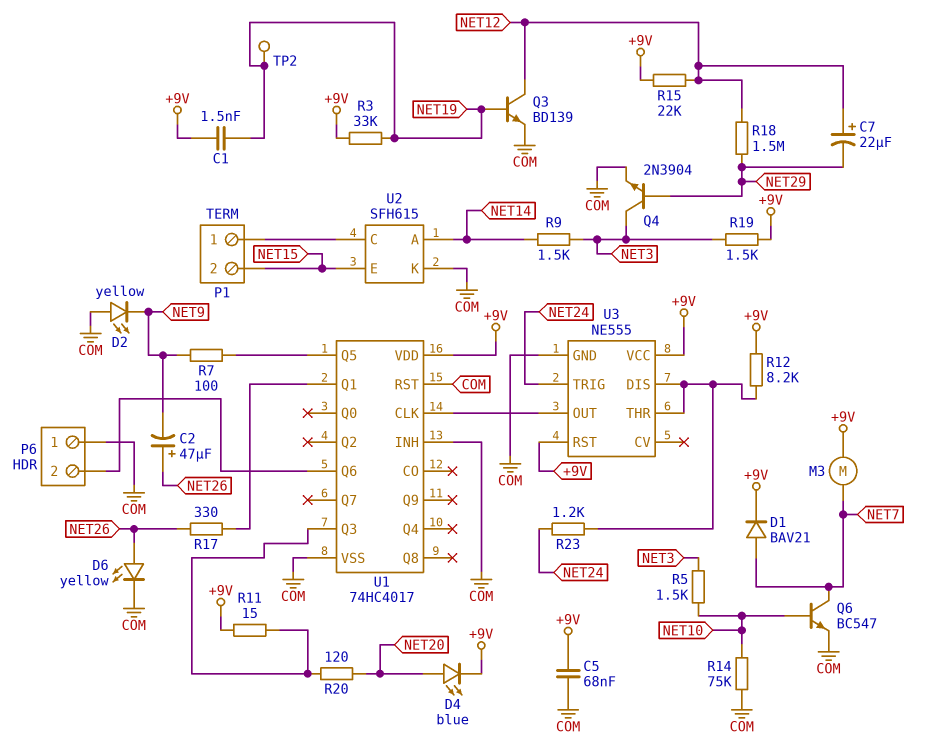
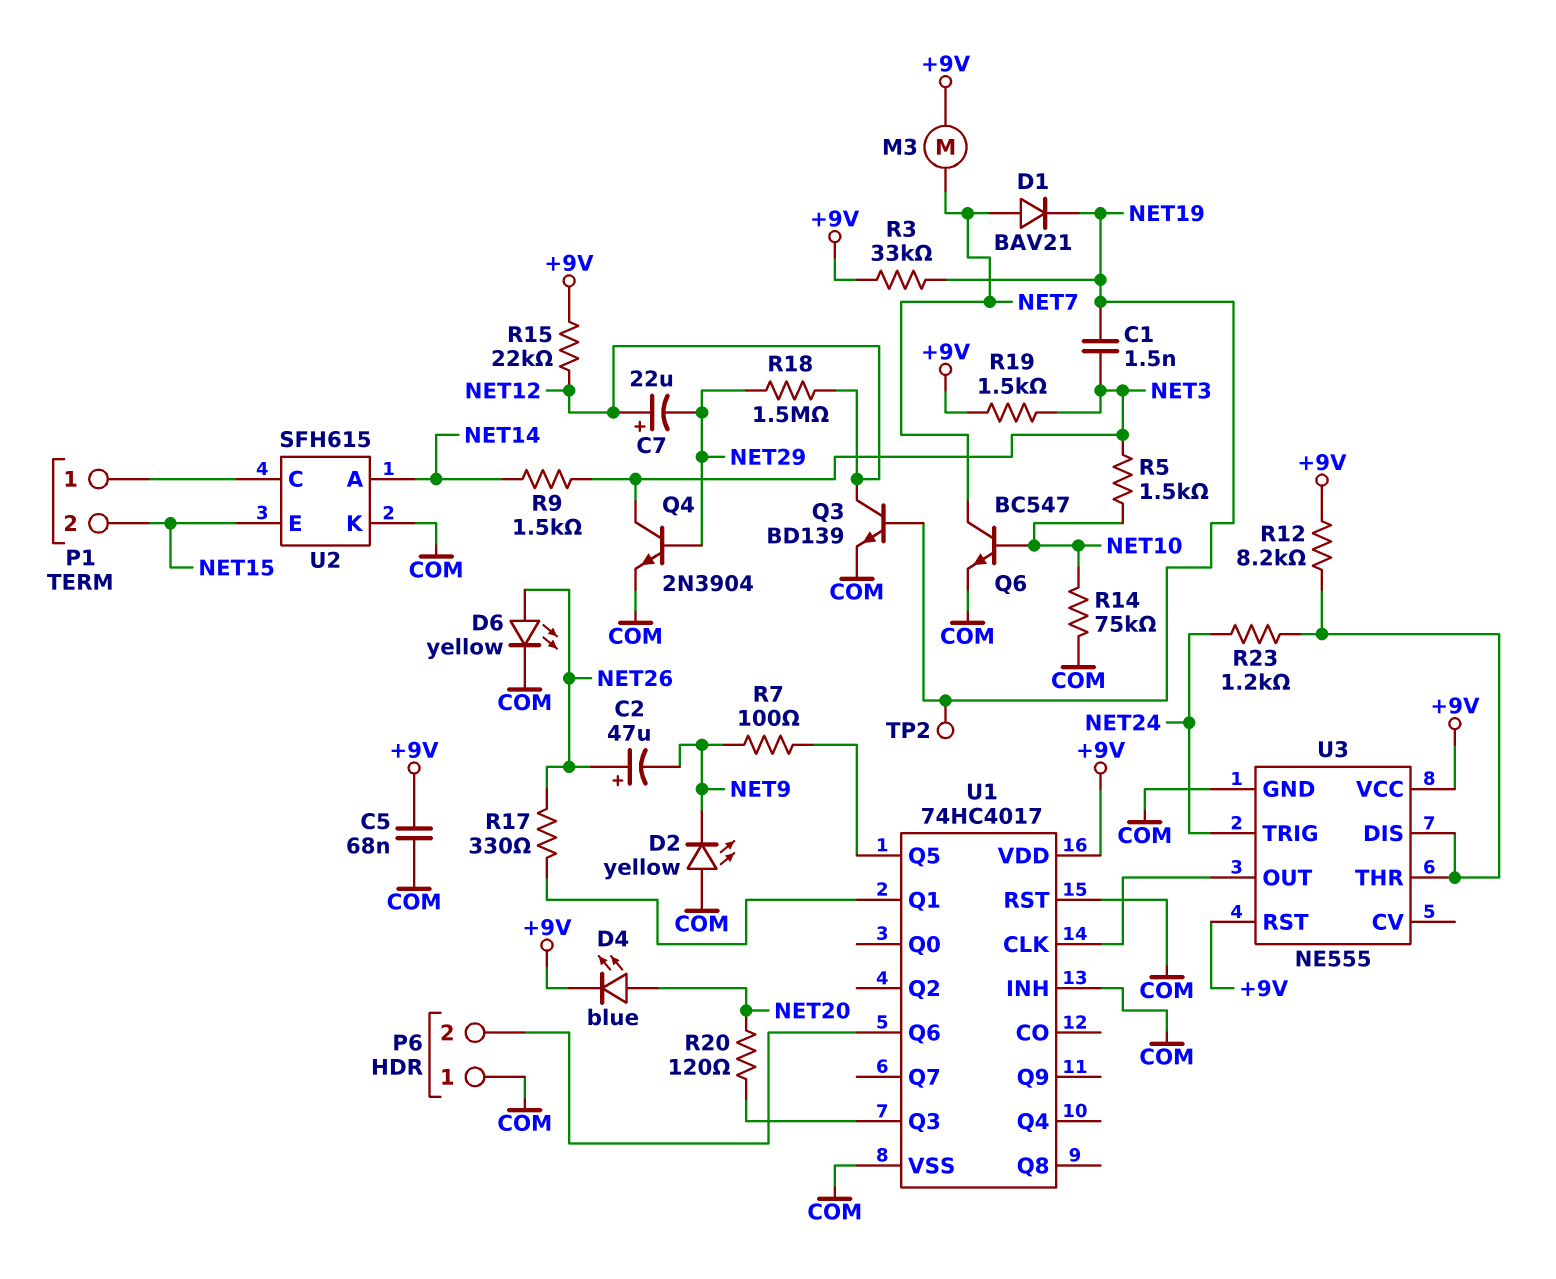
C1: 1.5nF (+9V, NET19) -> 1.5nF (NET3, NET19)
D1: diode BAV21 (A NET7, K +9V) -> diode BAV21 (A NET7, K NET19)
R11: 15 (+9V, U1/Q3) -> none

